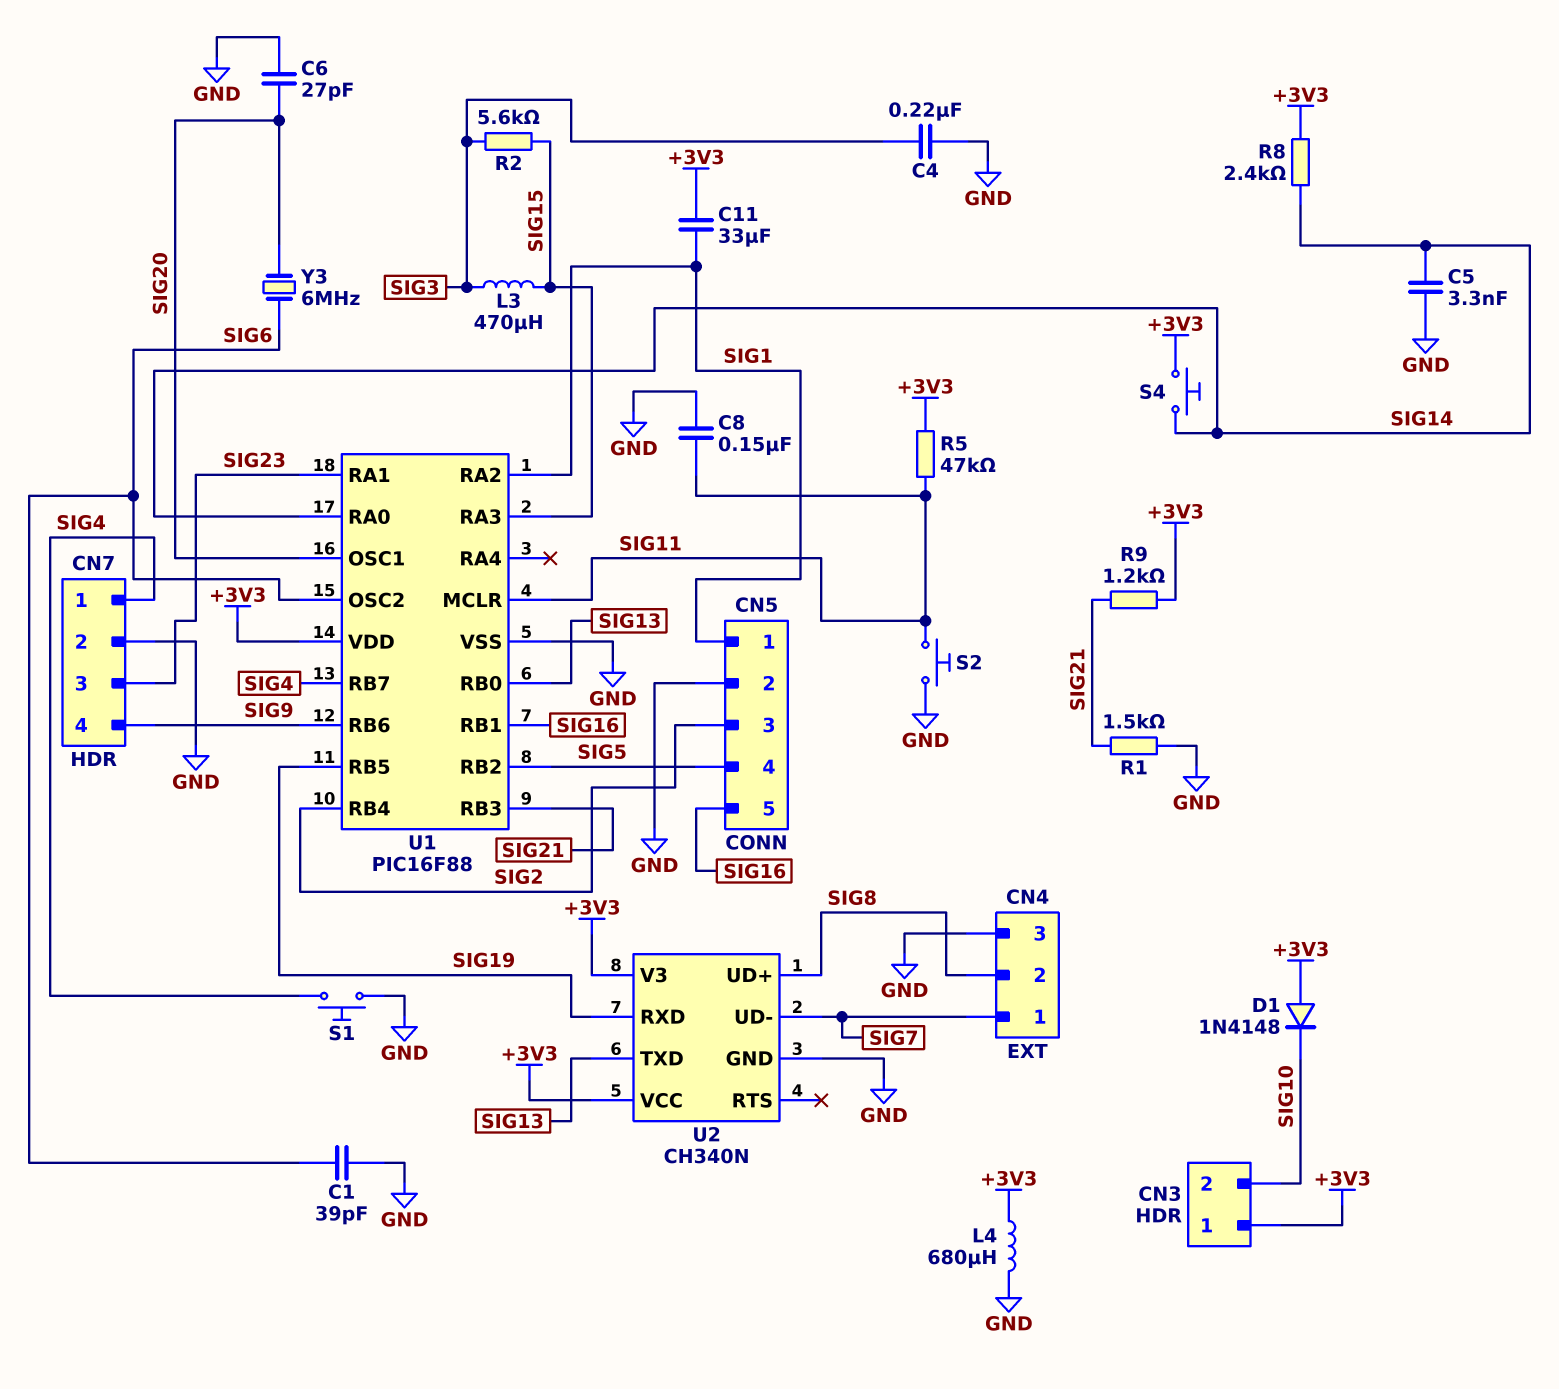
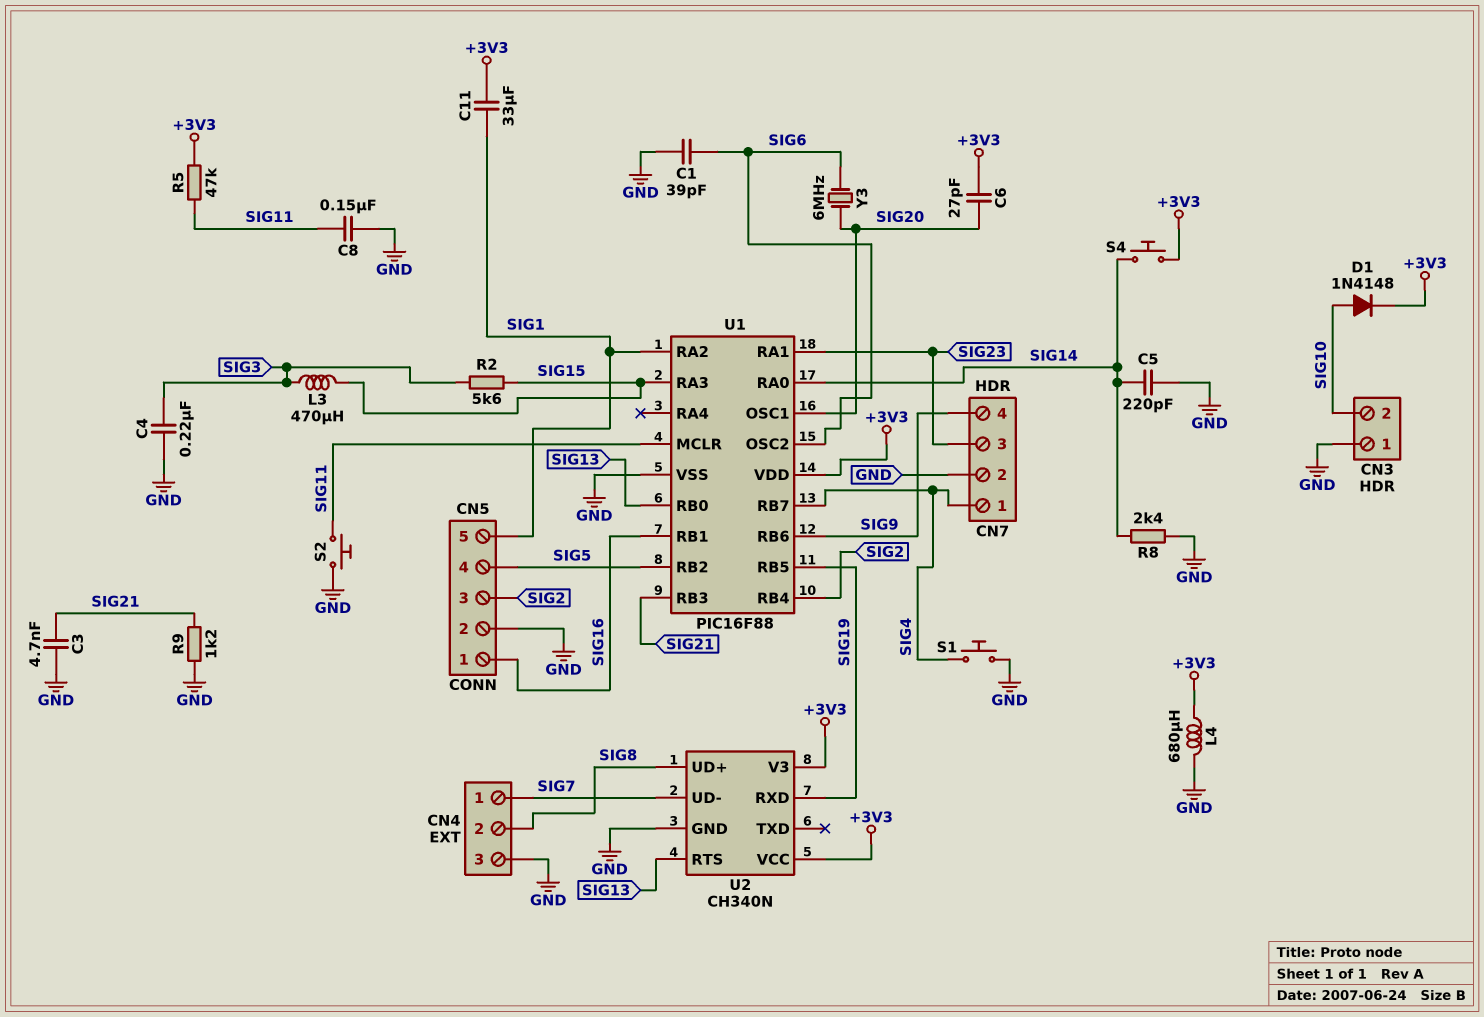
C3: none -> 4.7nF (GND, SIG21)
C5: 3.3nF (GND, SIG14) -> 220pF (GND, SIG14)
C6: 27pF (GND, SIG20) -> 27pF (+3V3, SIG20)
CN3 pin 1: +3V3 -> GND
CN5 pin 1: SIG1 -> SIG16
CN5 pin 5: SIG16 -> SIG1
D1: diode 1N4148 (A +3V3, K SIG10) -> diode 1N4148 (A SIG10, K +3V3)
R1: 1.5k (GND, SIG21) -> none
R8: 2.4k (+3V3, SIG14) -> 2.4k (GND, SIG14)
R9: 1.2k (+3V3, SIG21) -> 1.2k (GND, SIG21)
U2 pin RTS: none -> SIG13
U2 pin TXD: SIG13 -> none

